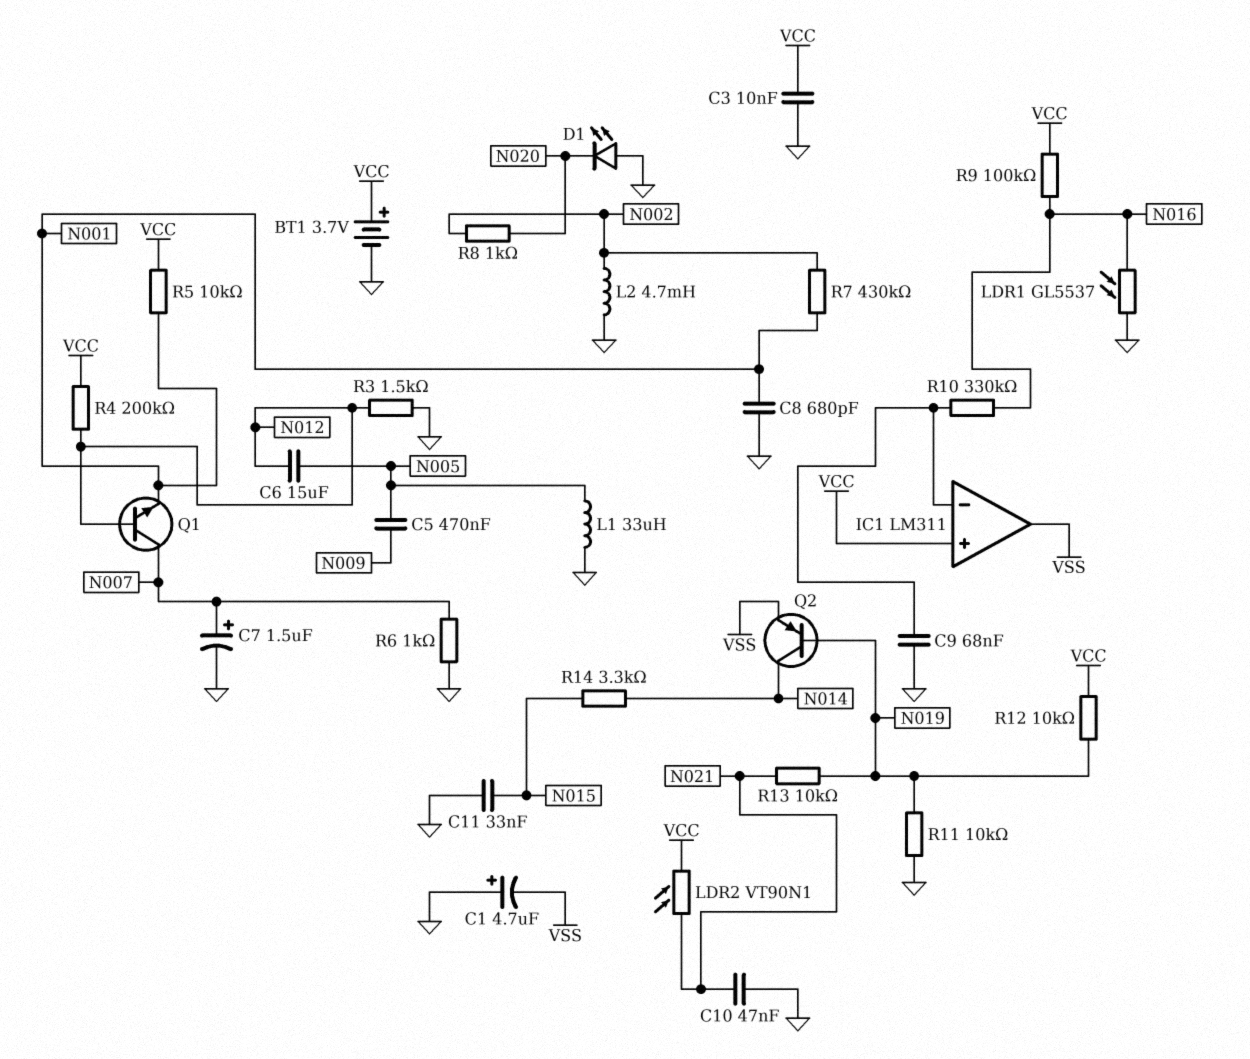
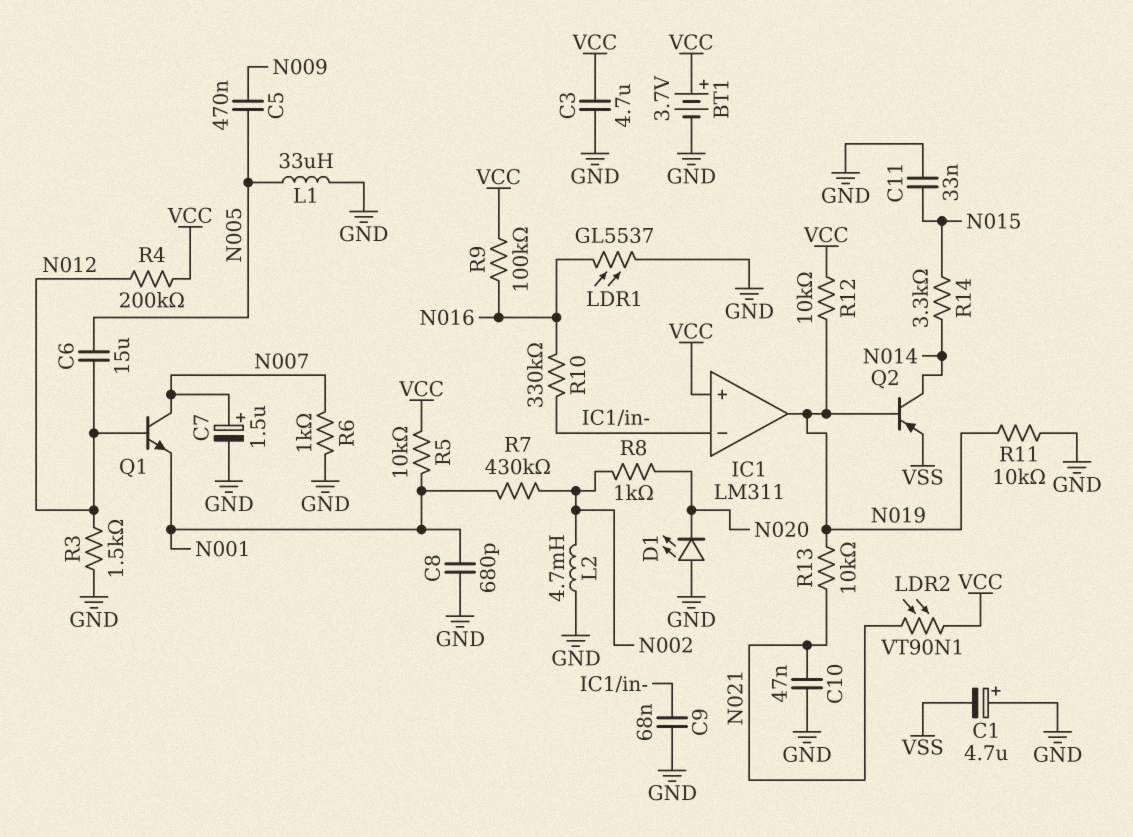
C3: 10nF (GND, VCC) -> 4.7uF (GND, VCC)
IC1 pin out: VSS -> N019

